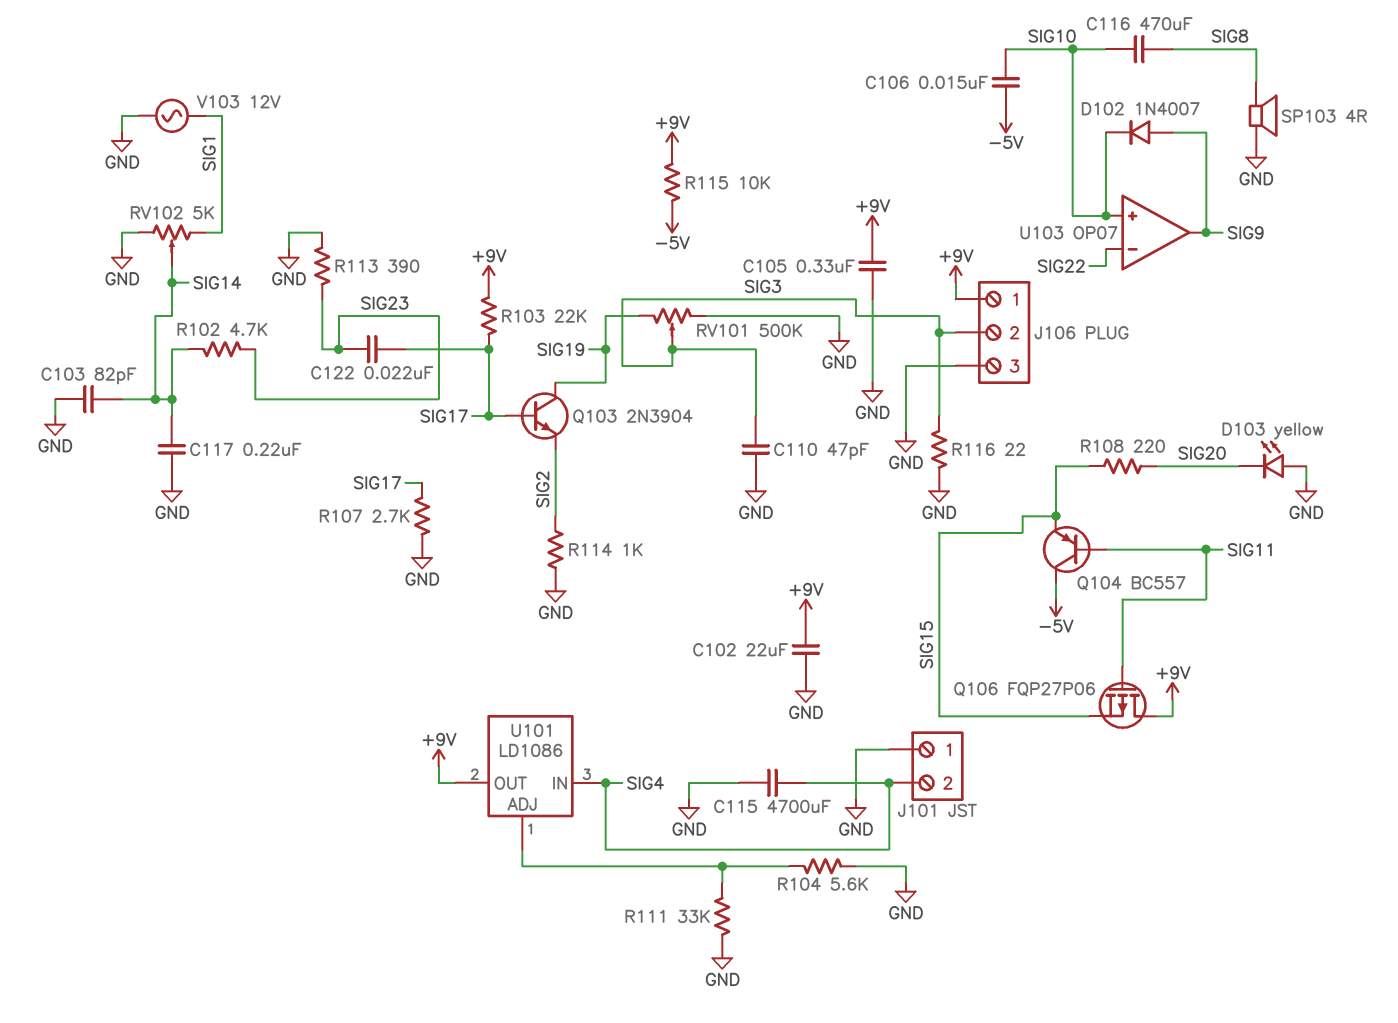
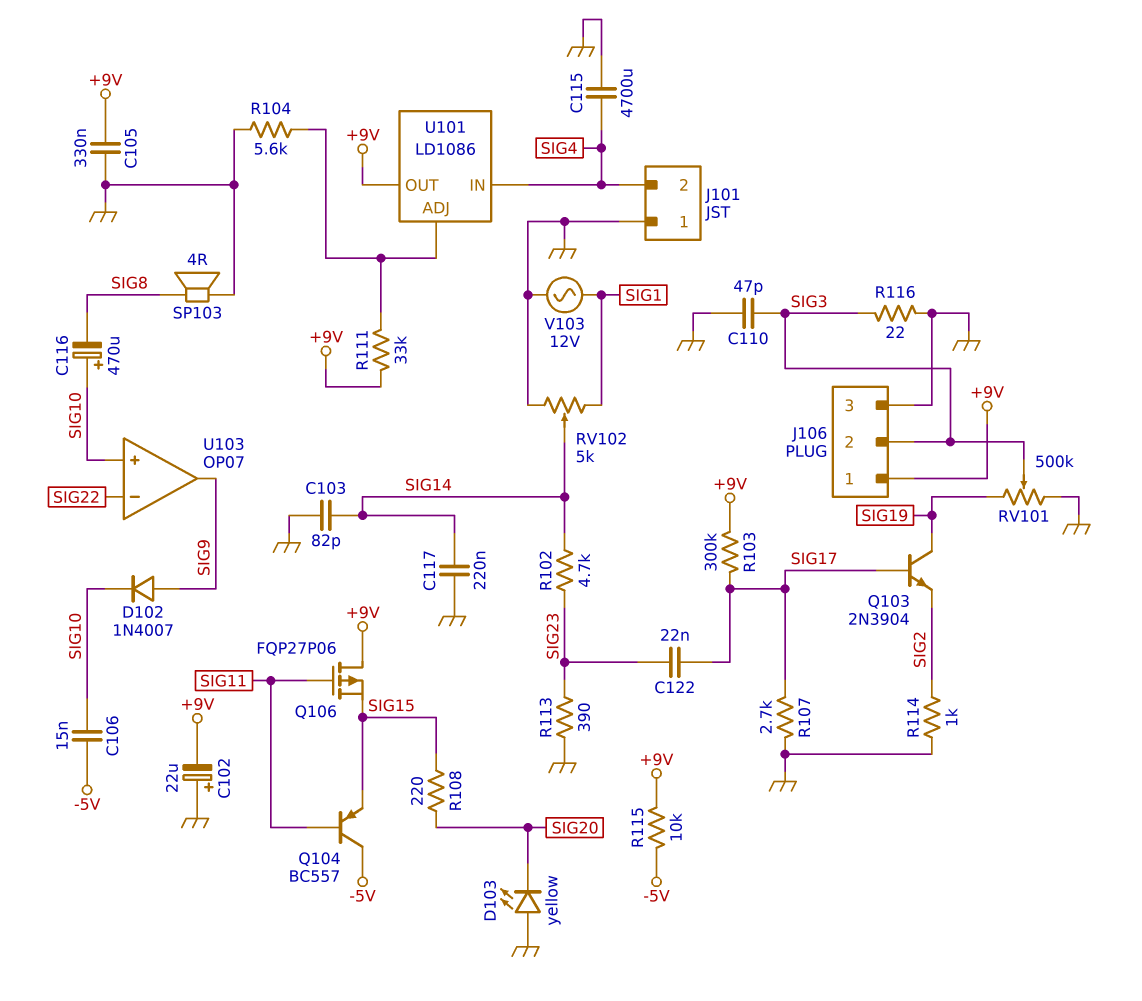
C102: 22uF (+9V, GND) -> 22uF (plus GND, minus +9V)
C116: 470uF (SIG8, SIG10) -> 470uF (plus SIG10, minus SIG8)
R103: 22k (+9V, SIG17) -> 300k (+9V, SIG17)
R111: 33k (GND, U101/ADJ) -> 33k (+9V, U101/ADJ)

